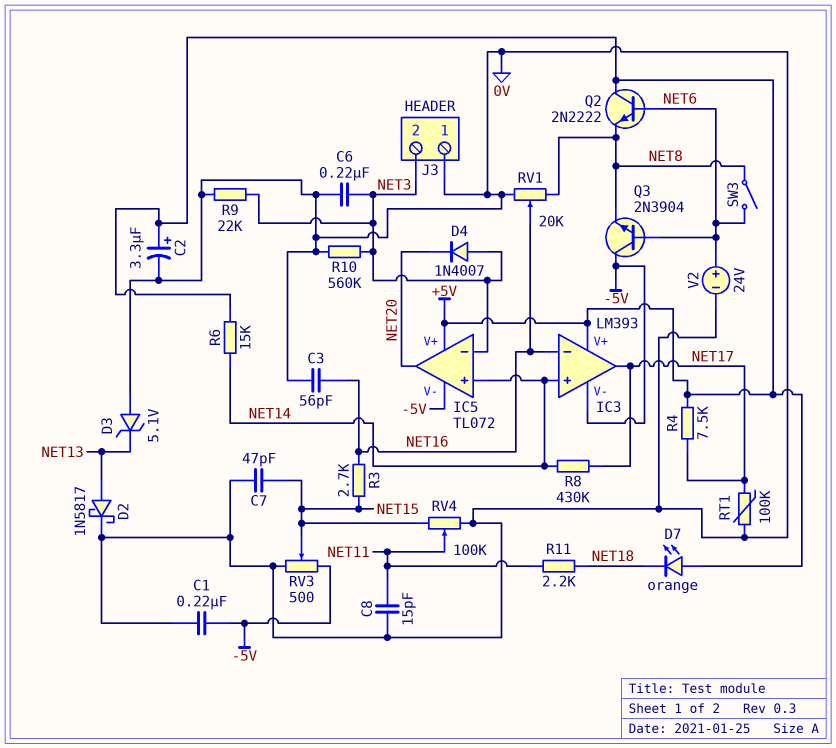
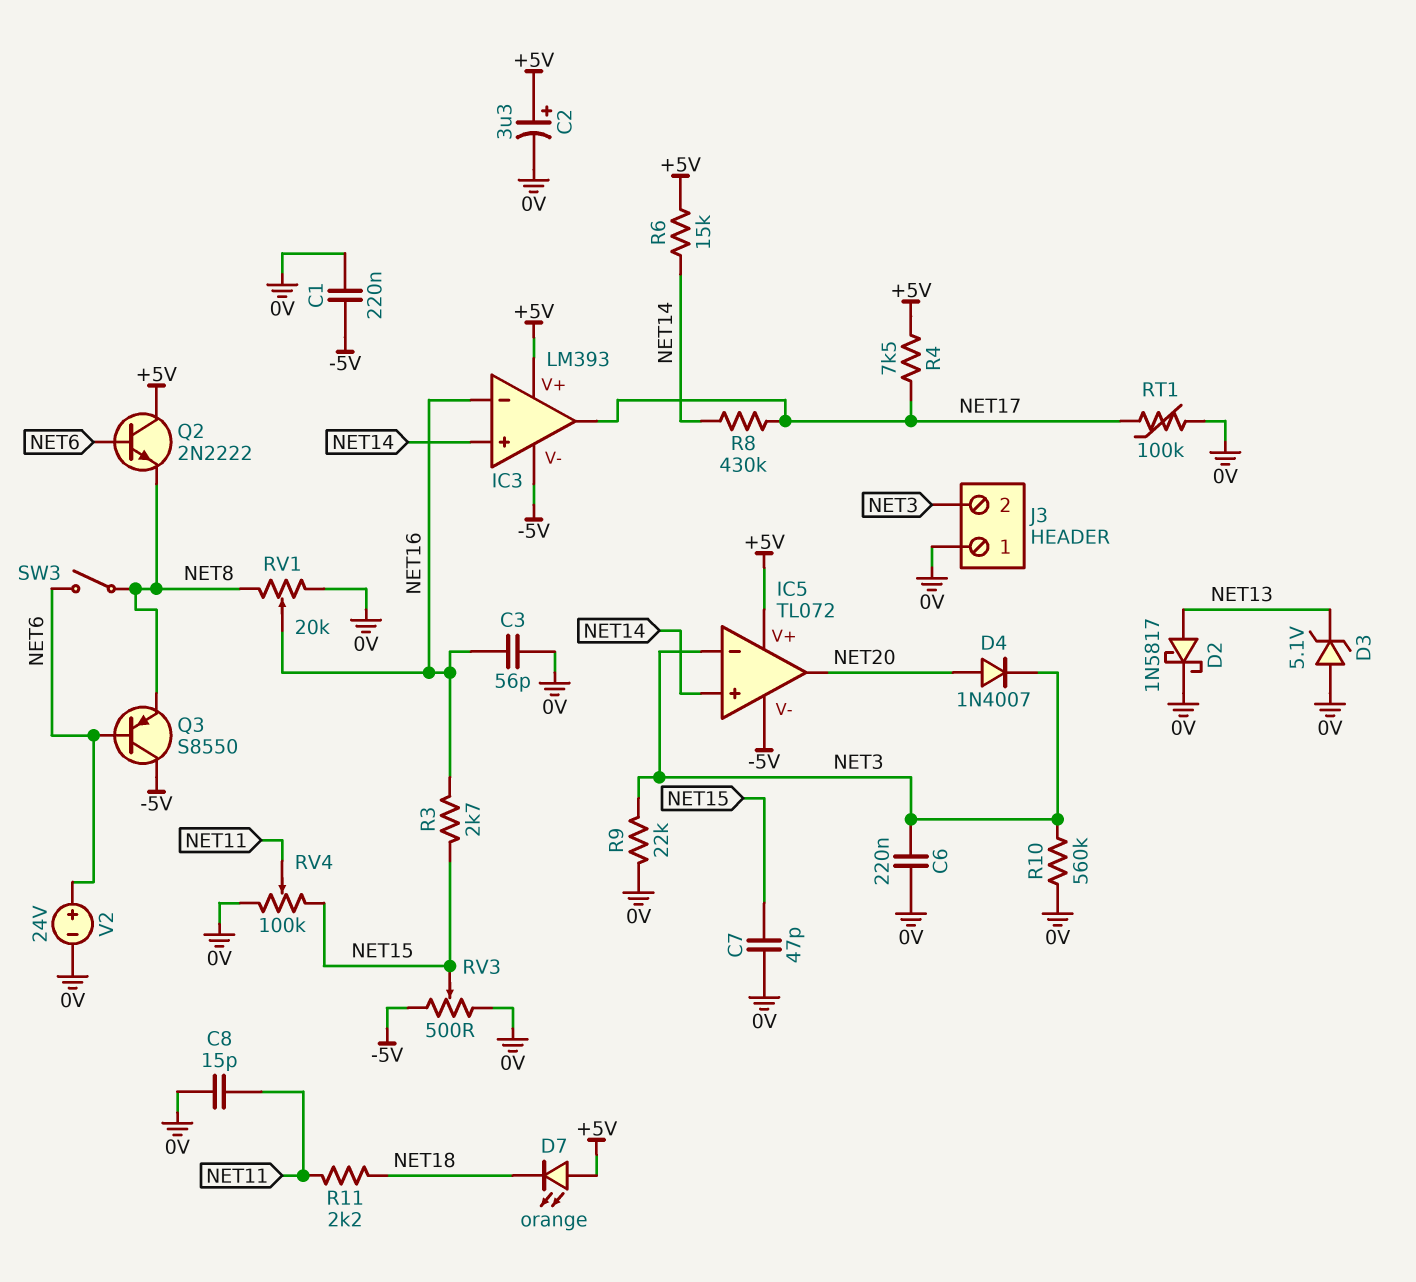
D4: diode 1N4007 (A NET3, K NET20) -> diode 1N4007 (A NET20, K NET3)
Q3: NPN 2N3904 (B NET6, C -5V, E NET8) -> PNP S8550 (B NET6, C -5V, E NET8)

